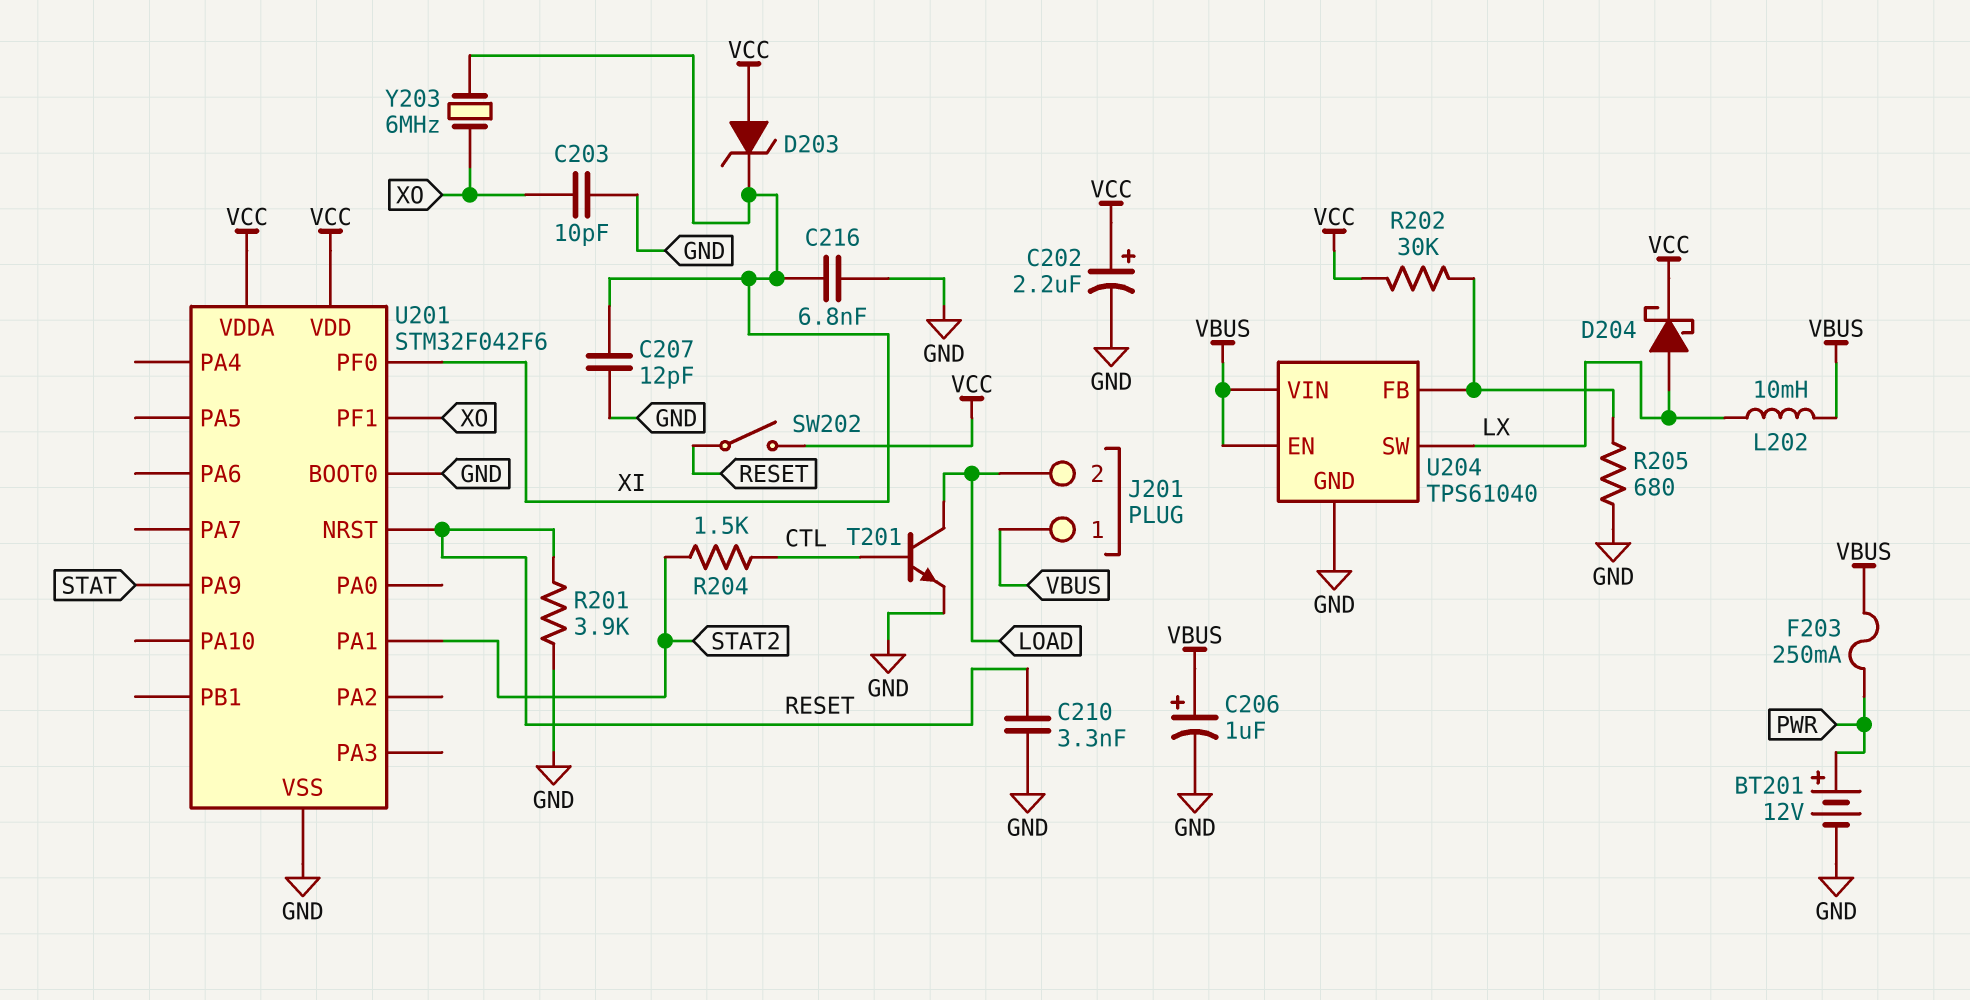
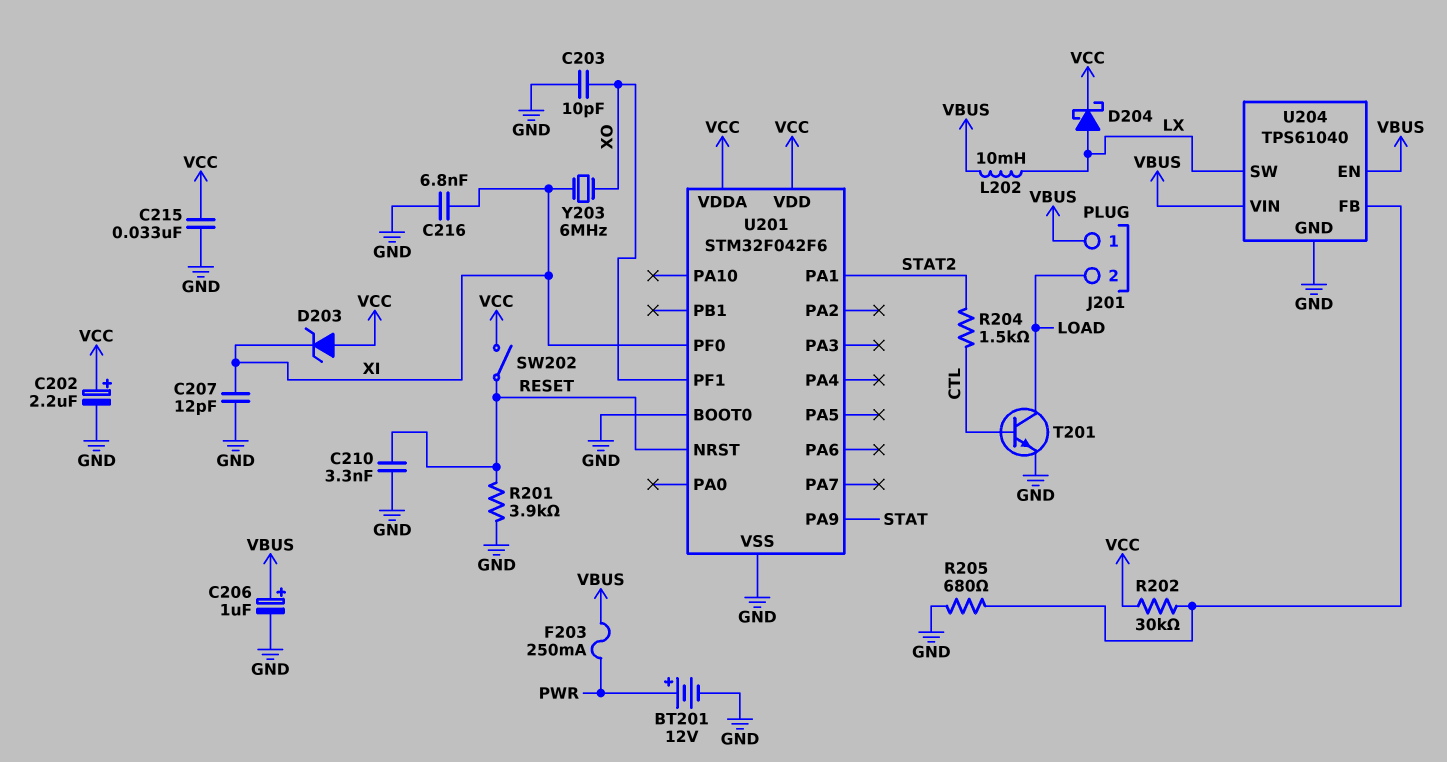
C215: none -> 33nF (GND, VCC)

